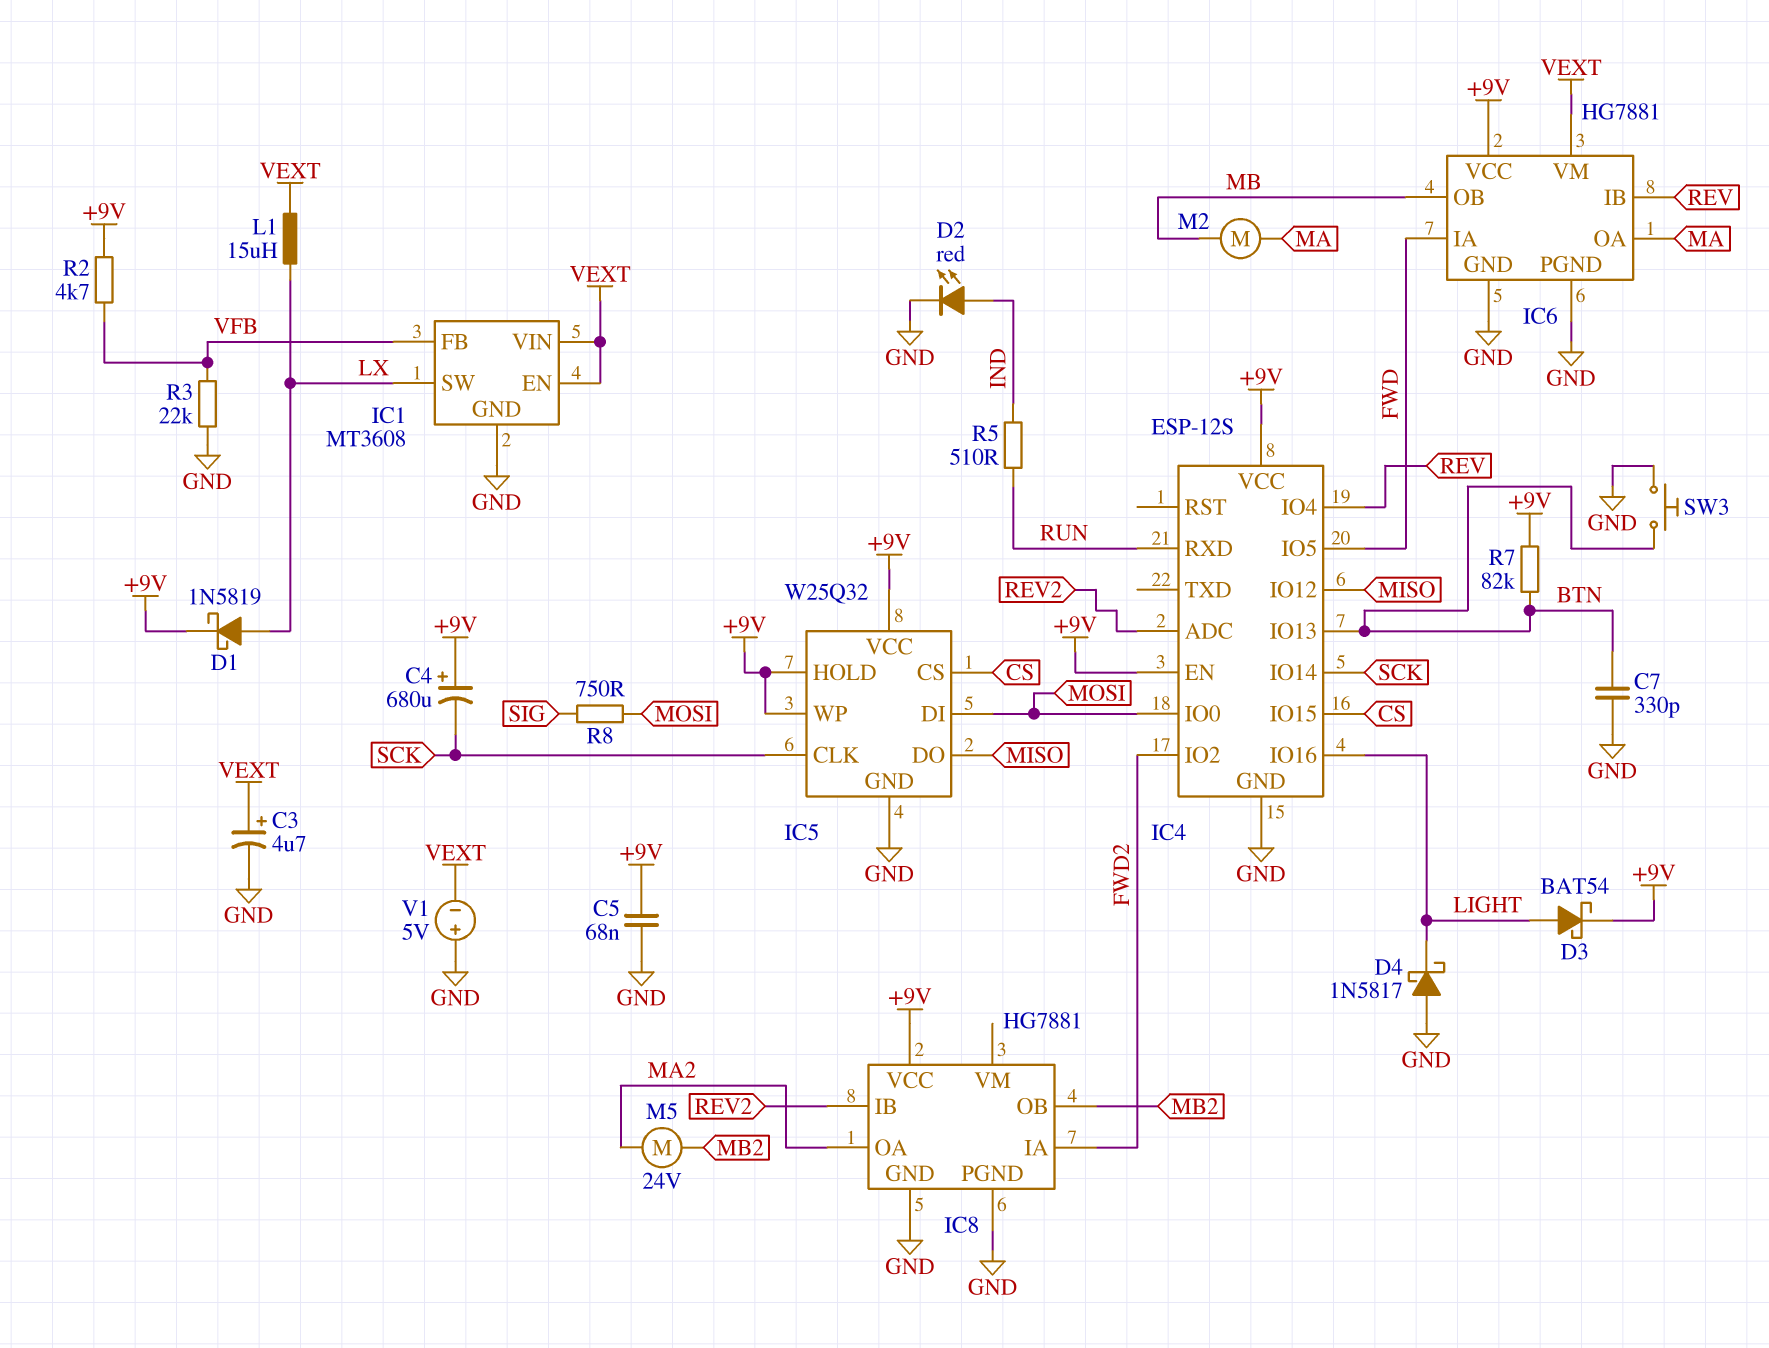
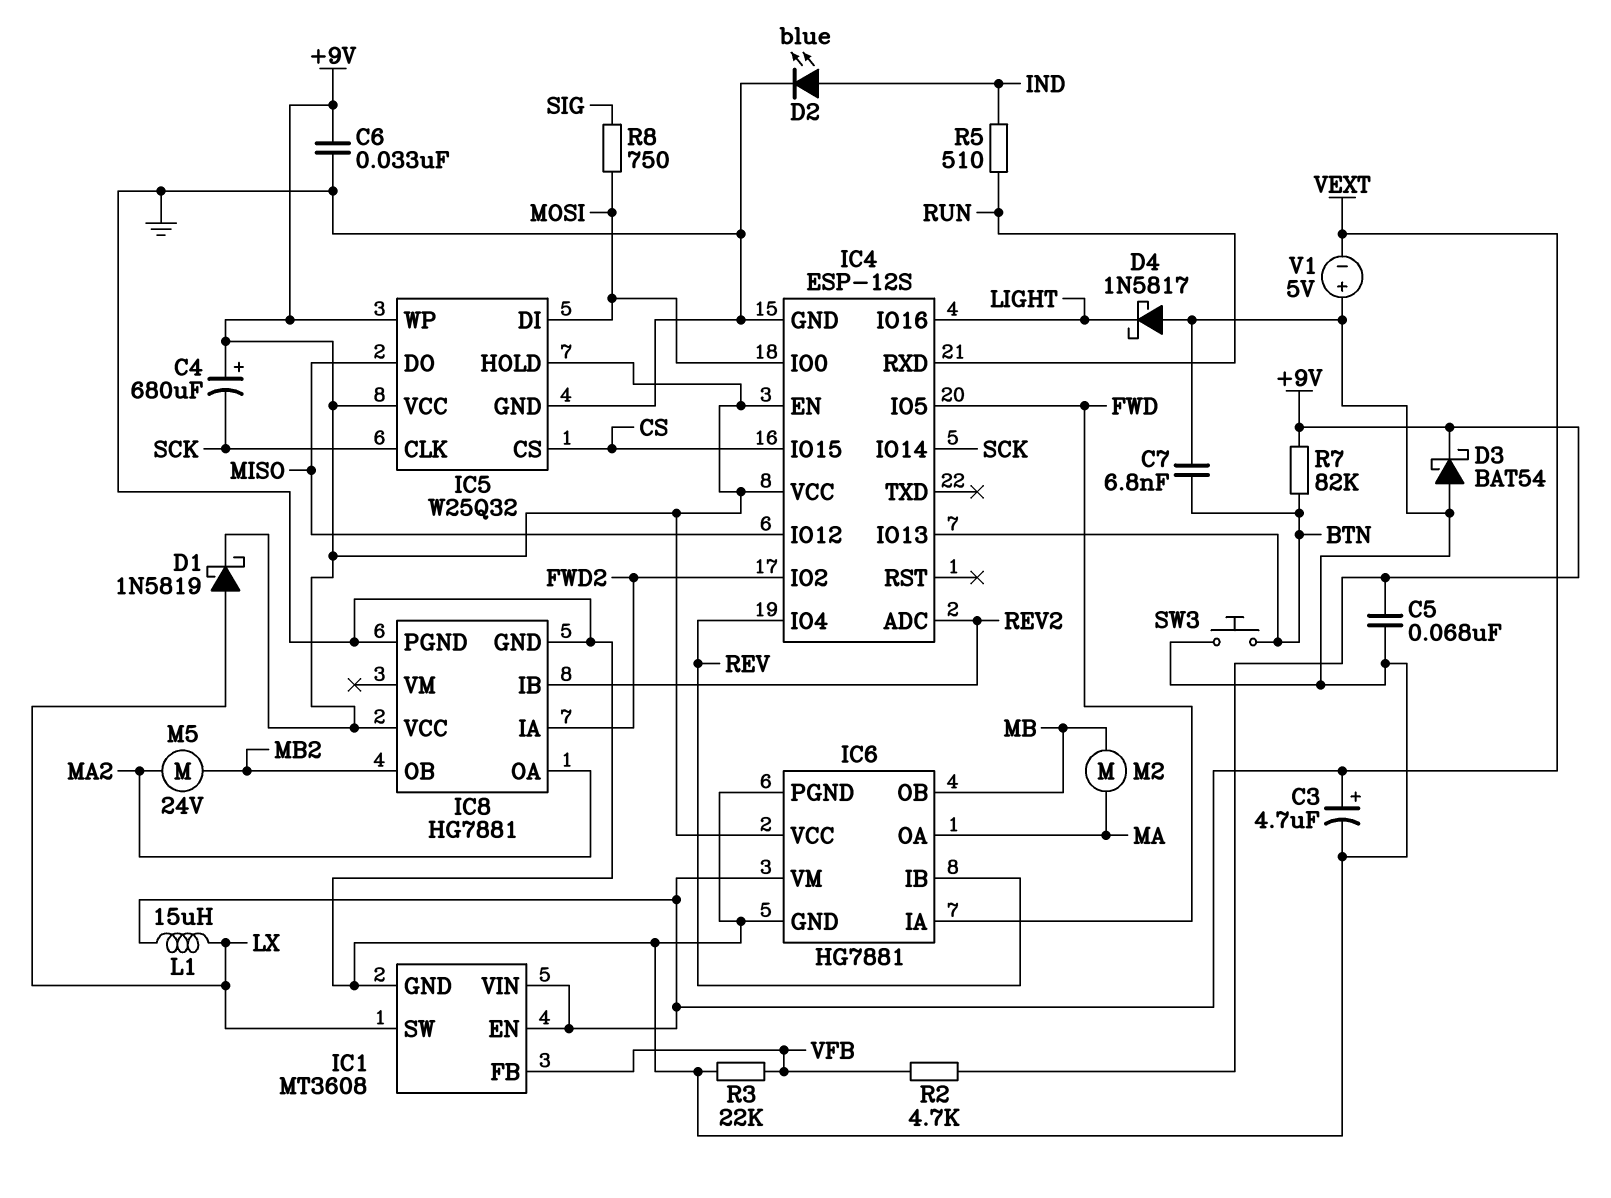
C6: none -> 33nF (+9V, GND)
C7: 330pF (BTN, GND) -> 6.8nF (BTN, GND)
D2: LED red (A IND, K GND) -> LED blue (A IND, K GND)
D3: schottky BAT54 (A LIGHT, K +9V) -> schottky BAT54 (A GND, K +9V)

